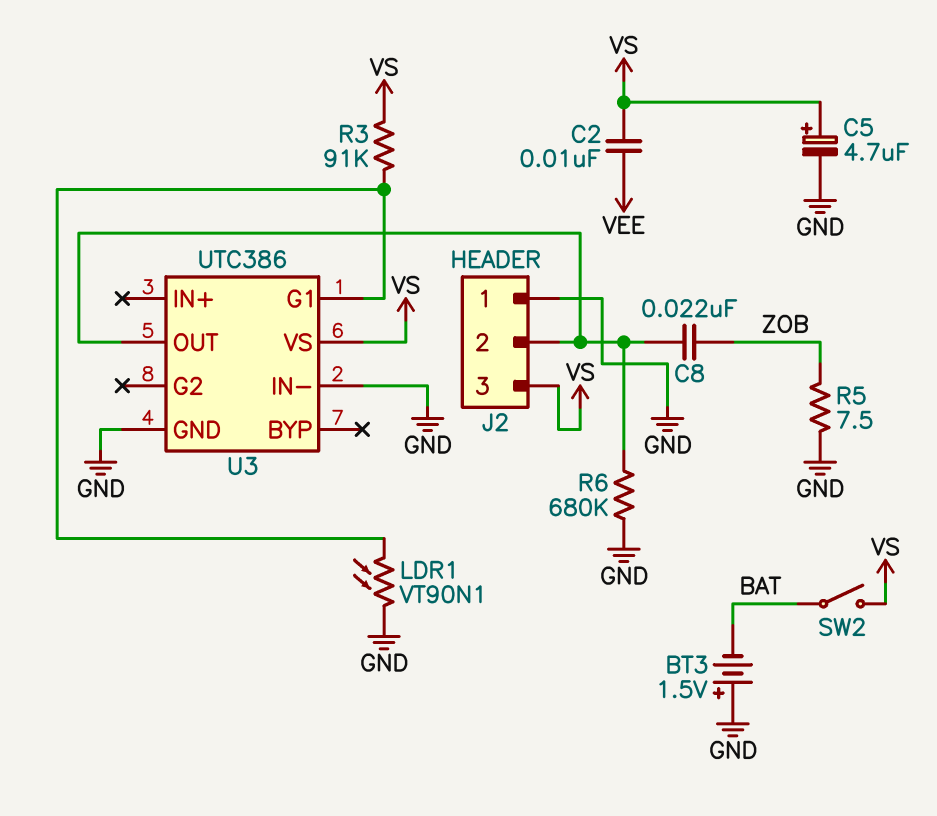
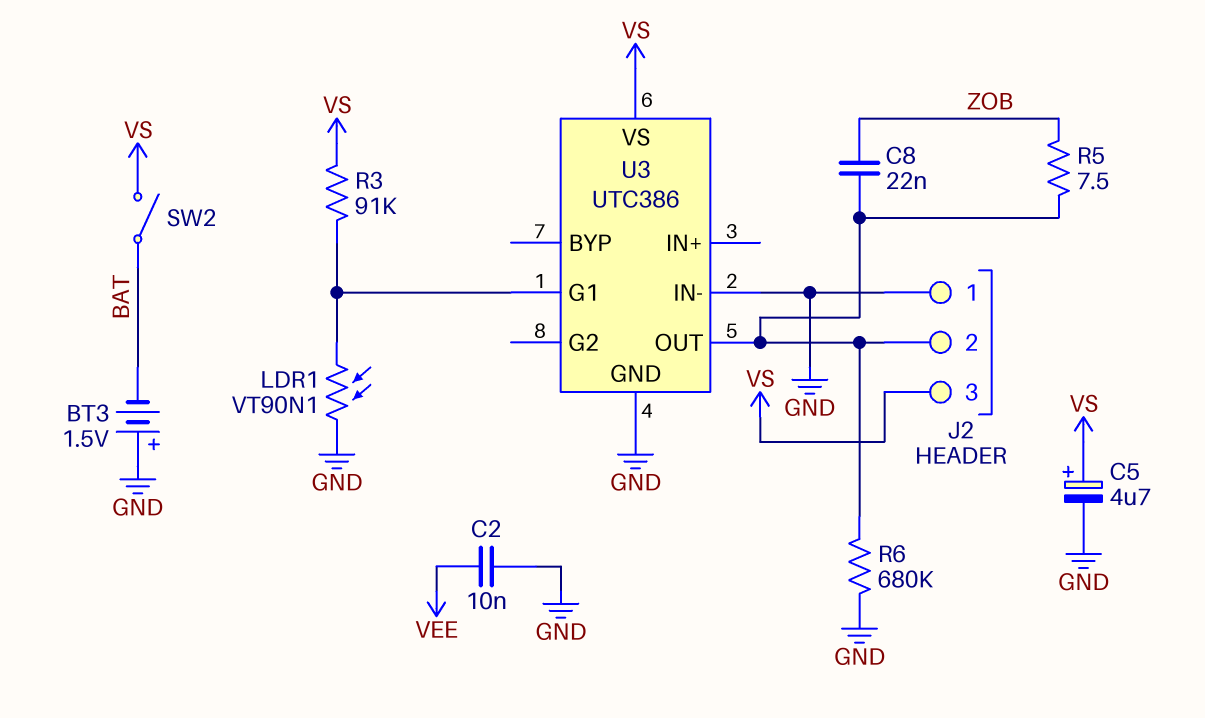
C2: 10nF (VEE, VS) -> 10nF (GND, VEE)
R5: 7.5 (GND, ZOB) -> 7.5 (J2/2, ZOB)

